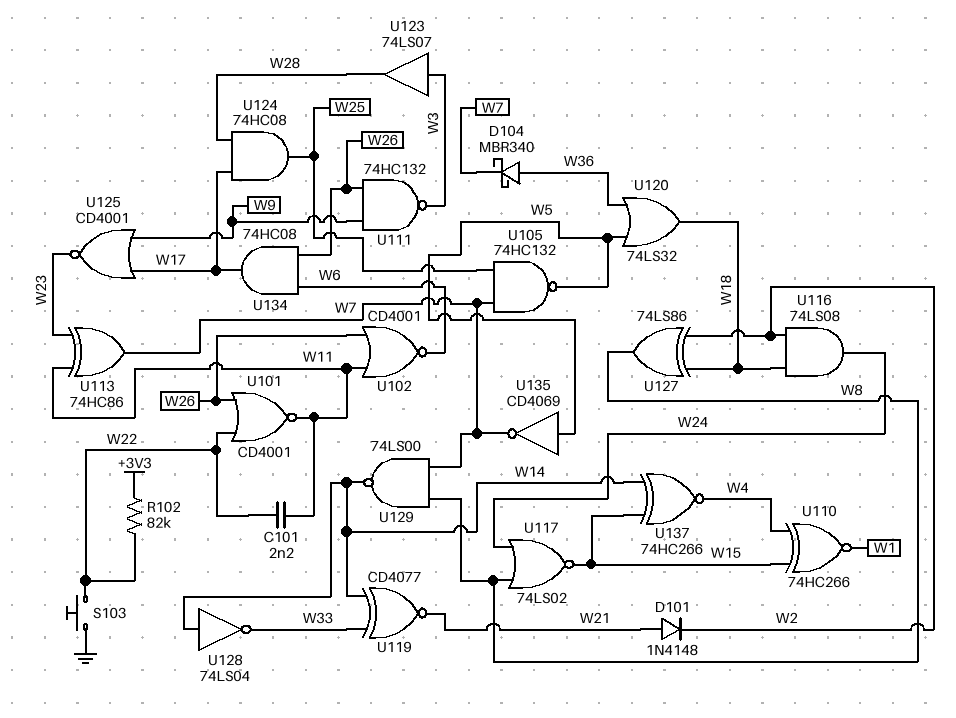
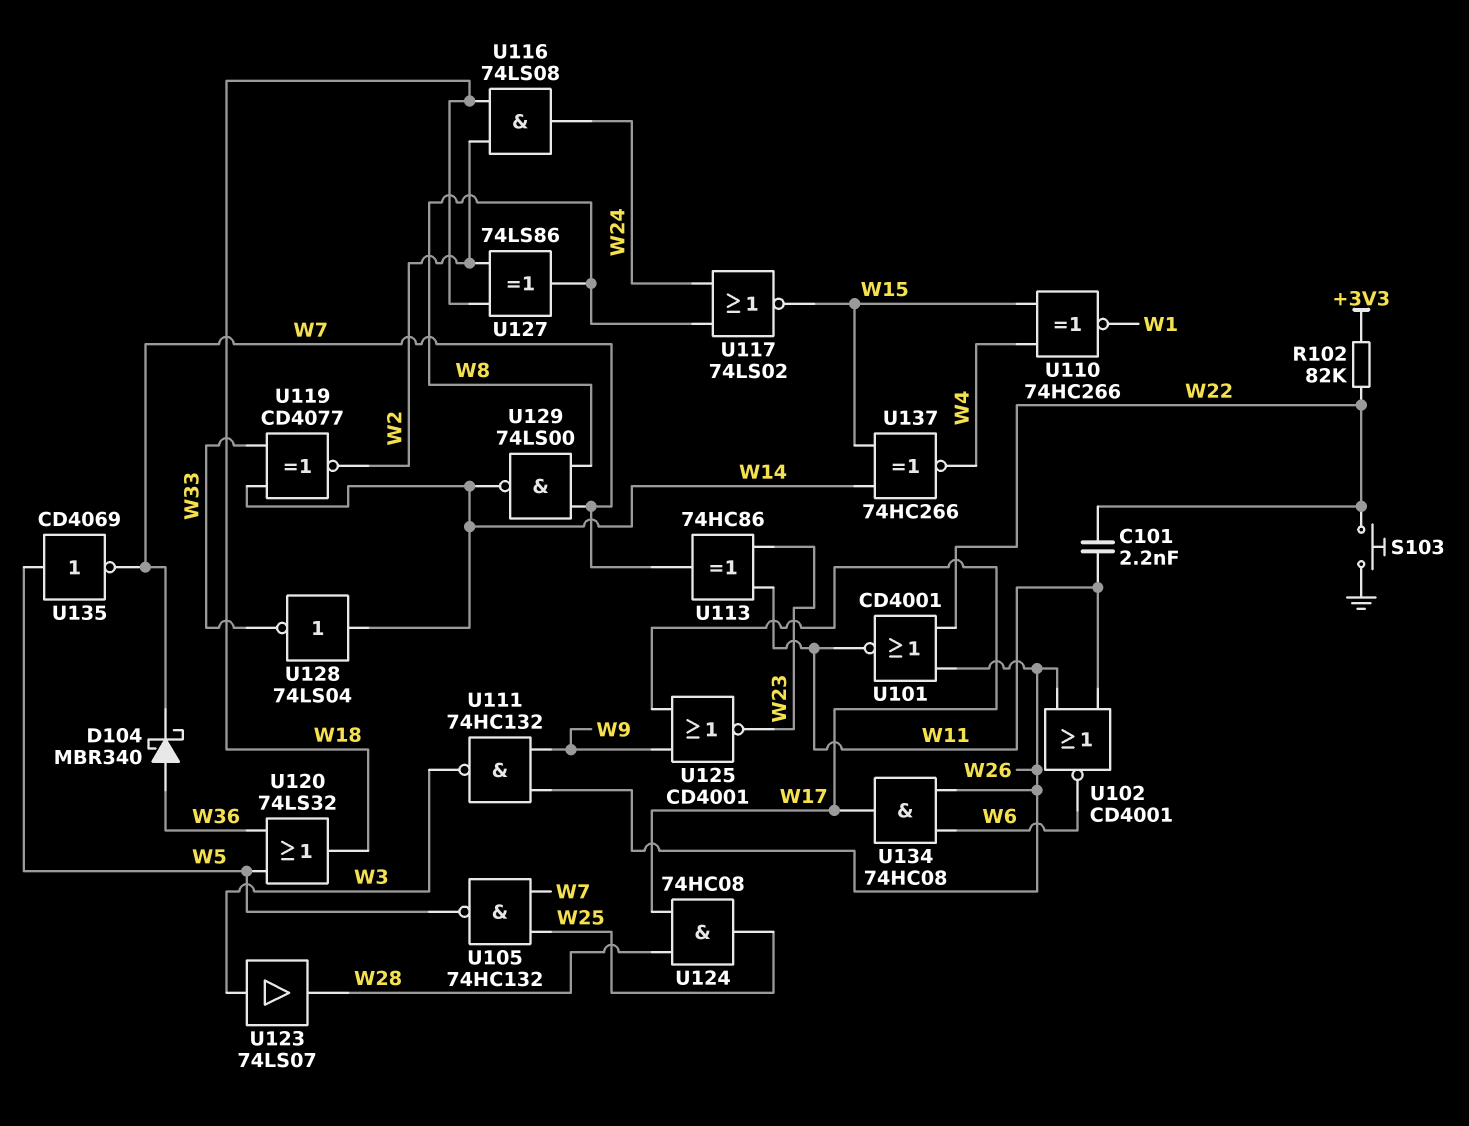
D101: diode 1N4148 (A W21, K W2) -> none
U119: XNOR CD4077 (in W14, in W33, out W21) -> XNOR CD4077 (in W14, in W33, out W2)

